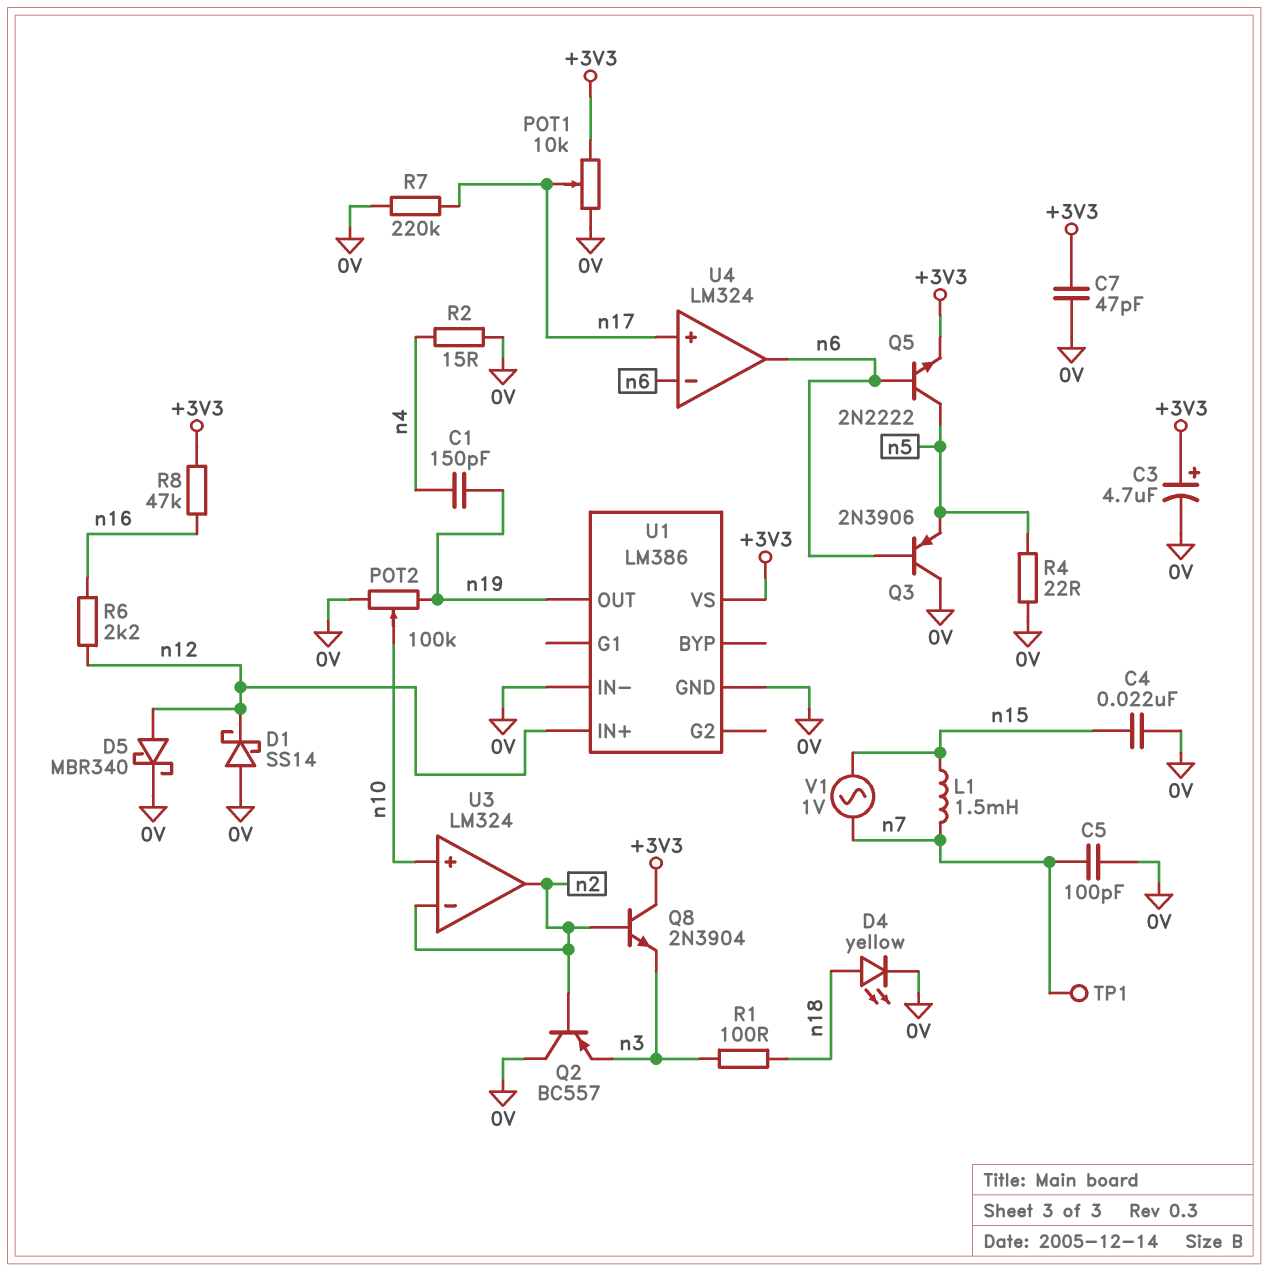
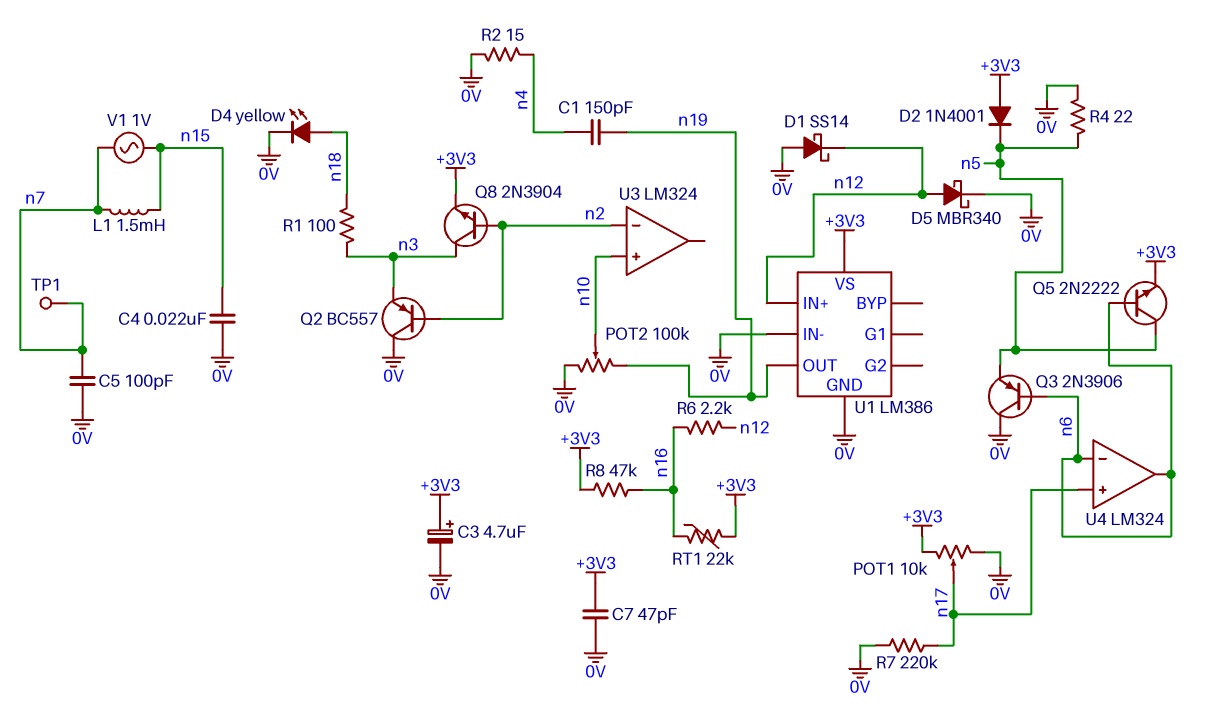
D2: none -> diode 1N4001 (A +3V3, K n5)
Q8: NPN 2N3904 (B n2, C +3V3, E n3) -> NPN 2N3904 (B n2, C n3, E +3V3)
RT1: none -> 22k (+3V3, n16)
U3 pin out: n2 -> none

